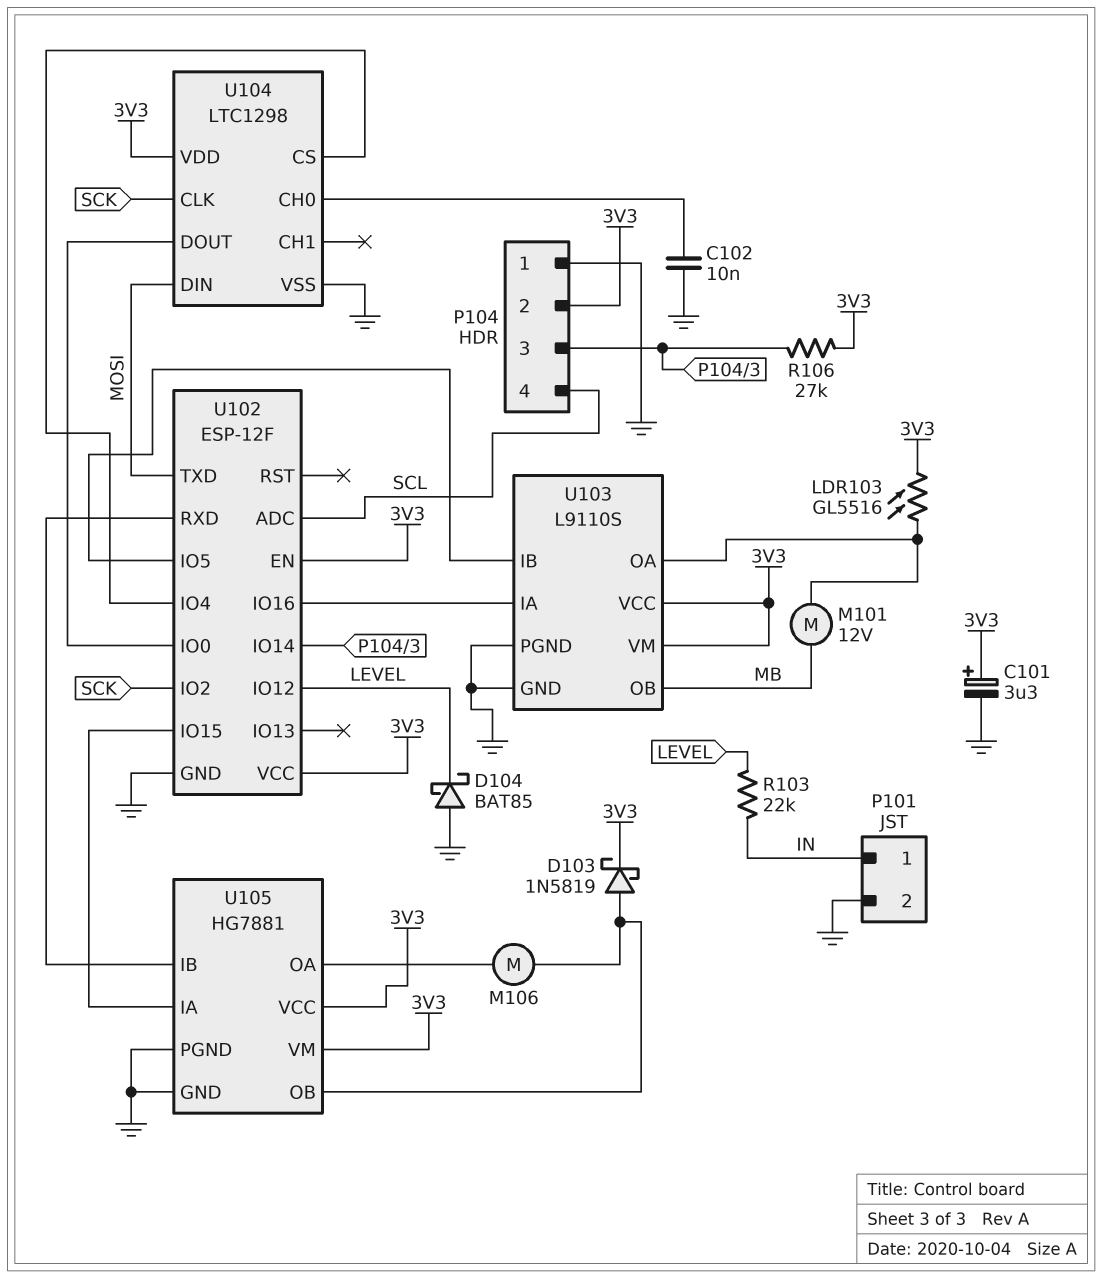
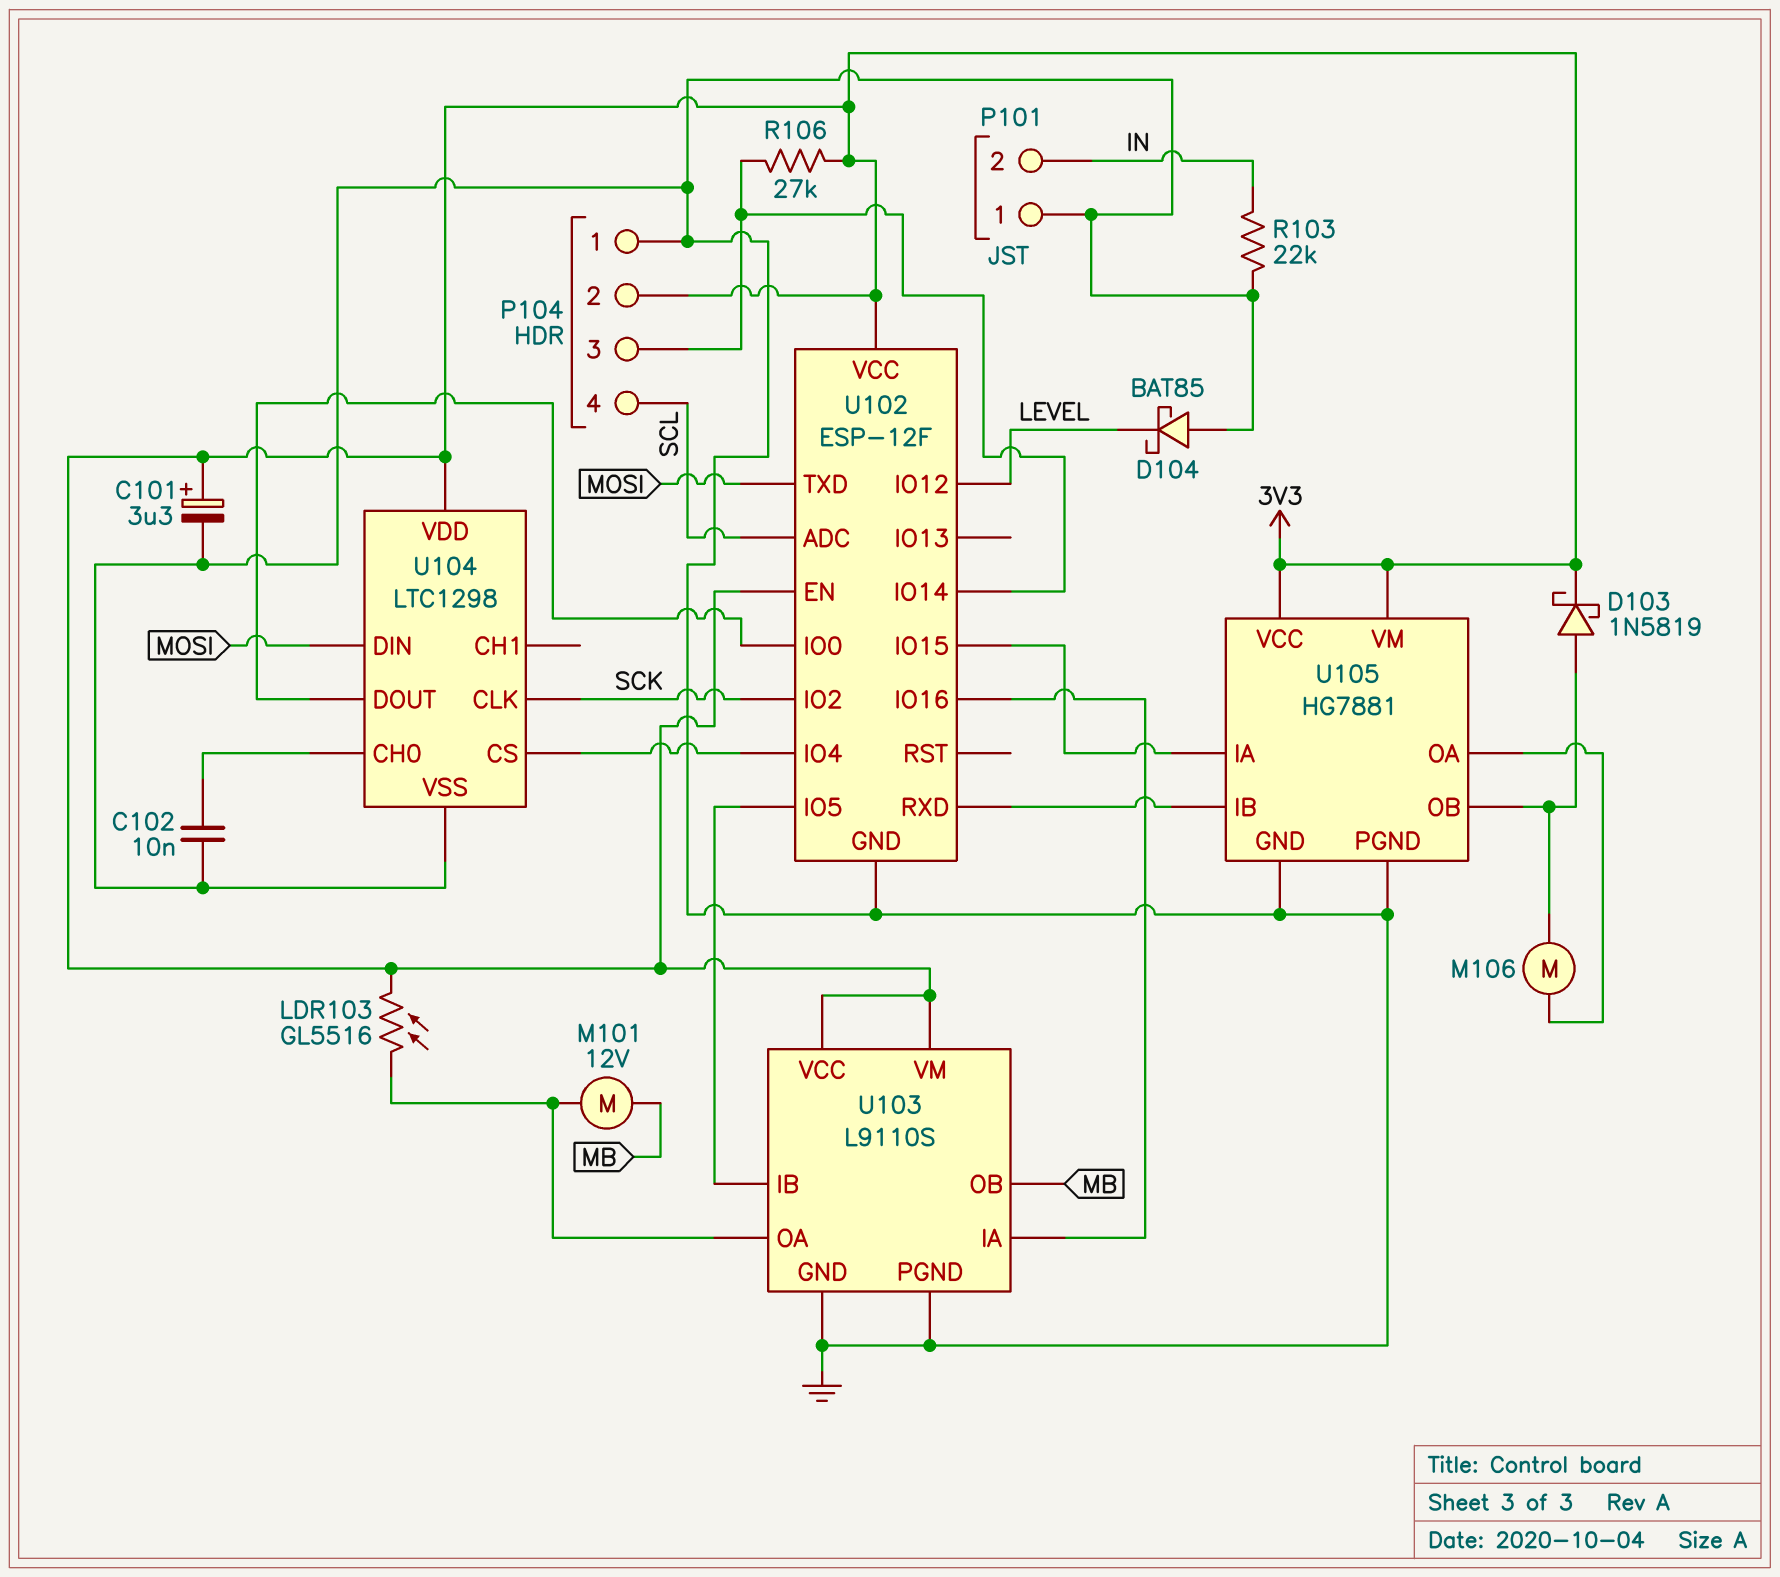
P101 pin 1: IN -> GND
P101 pin 2: GND -> IN
R103: 22k (IN, LEVEL) -> 22k (GND, IN)

